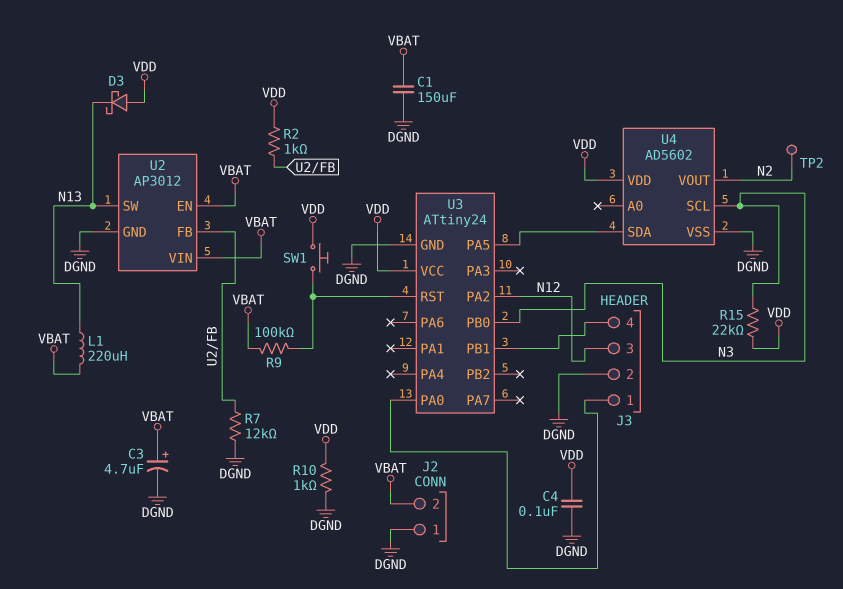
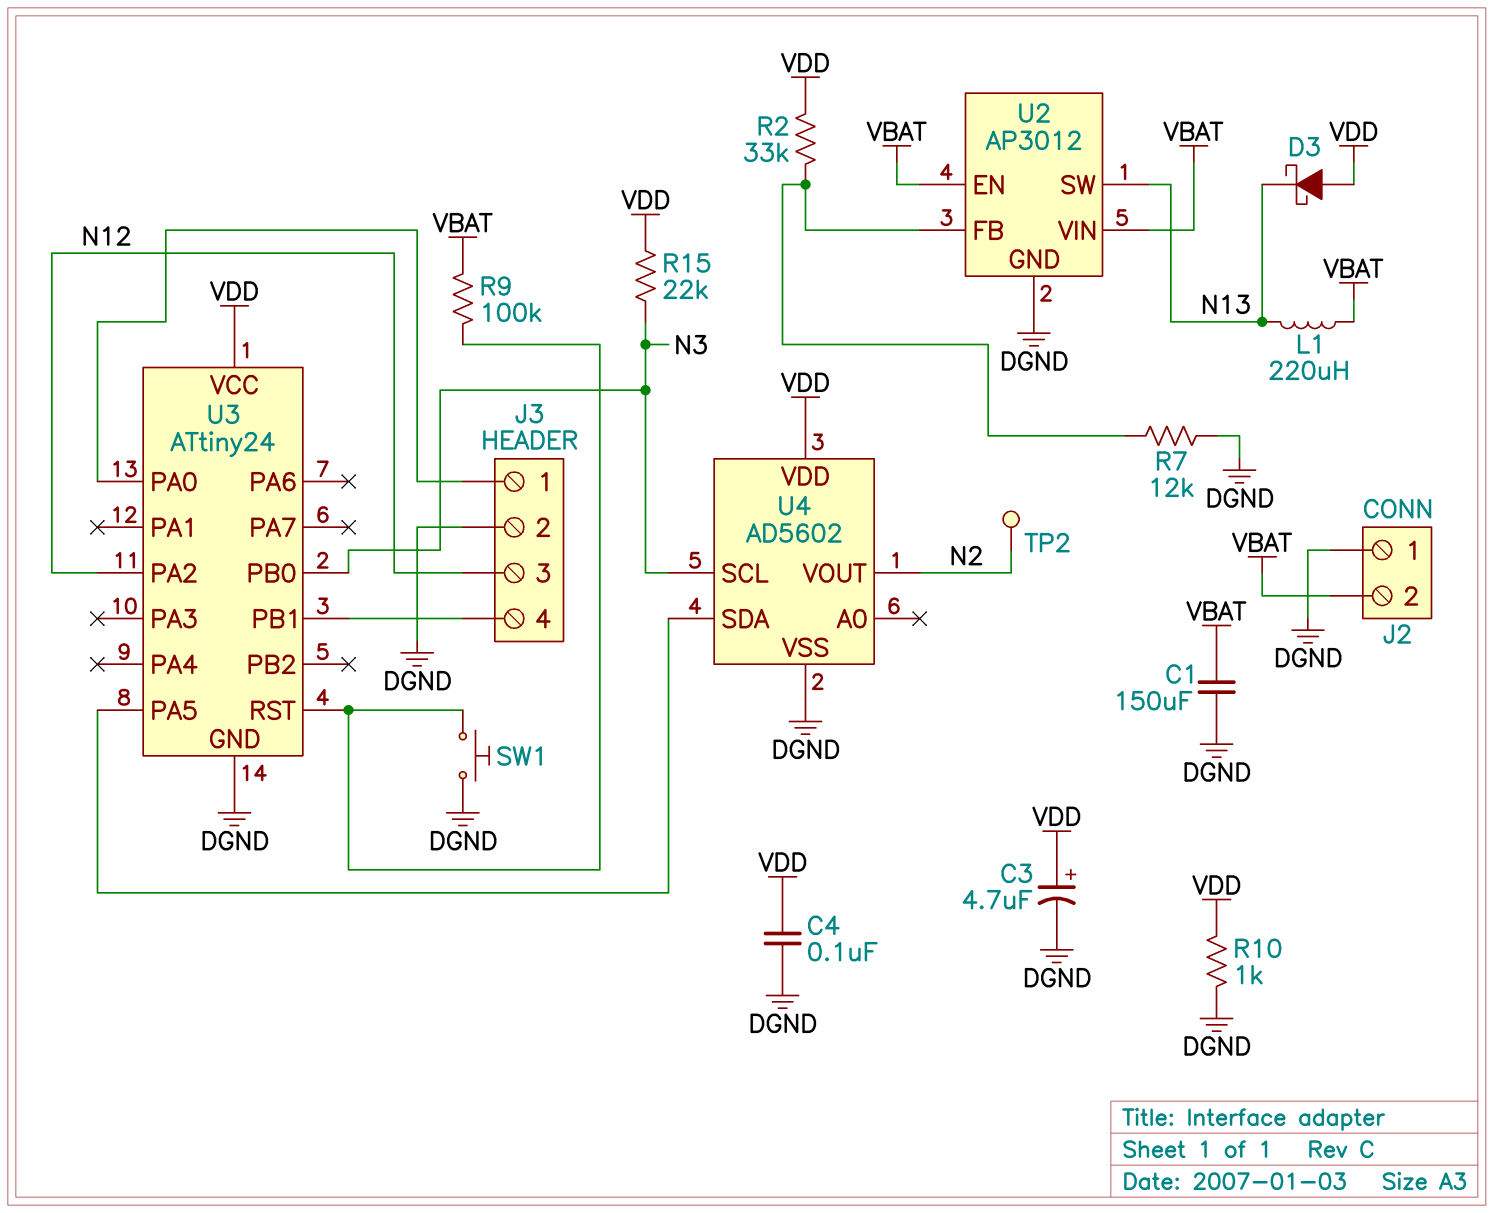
C3: 4.7uF (plus VBAT, minus DGND) -> 4.7uF (plus VDD, minus DGND)
R2: 1k (U2/FB, VDD) -> 33k (U2/FB, VDD)
SW1: button (U3/RST, VDD) -> button (DGND, U3/RST)

